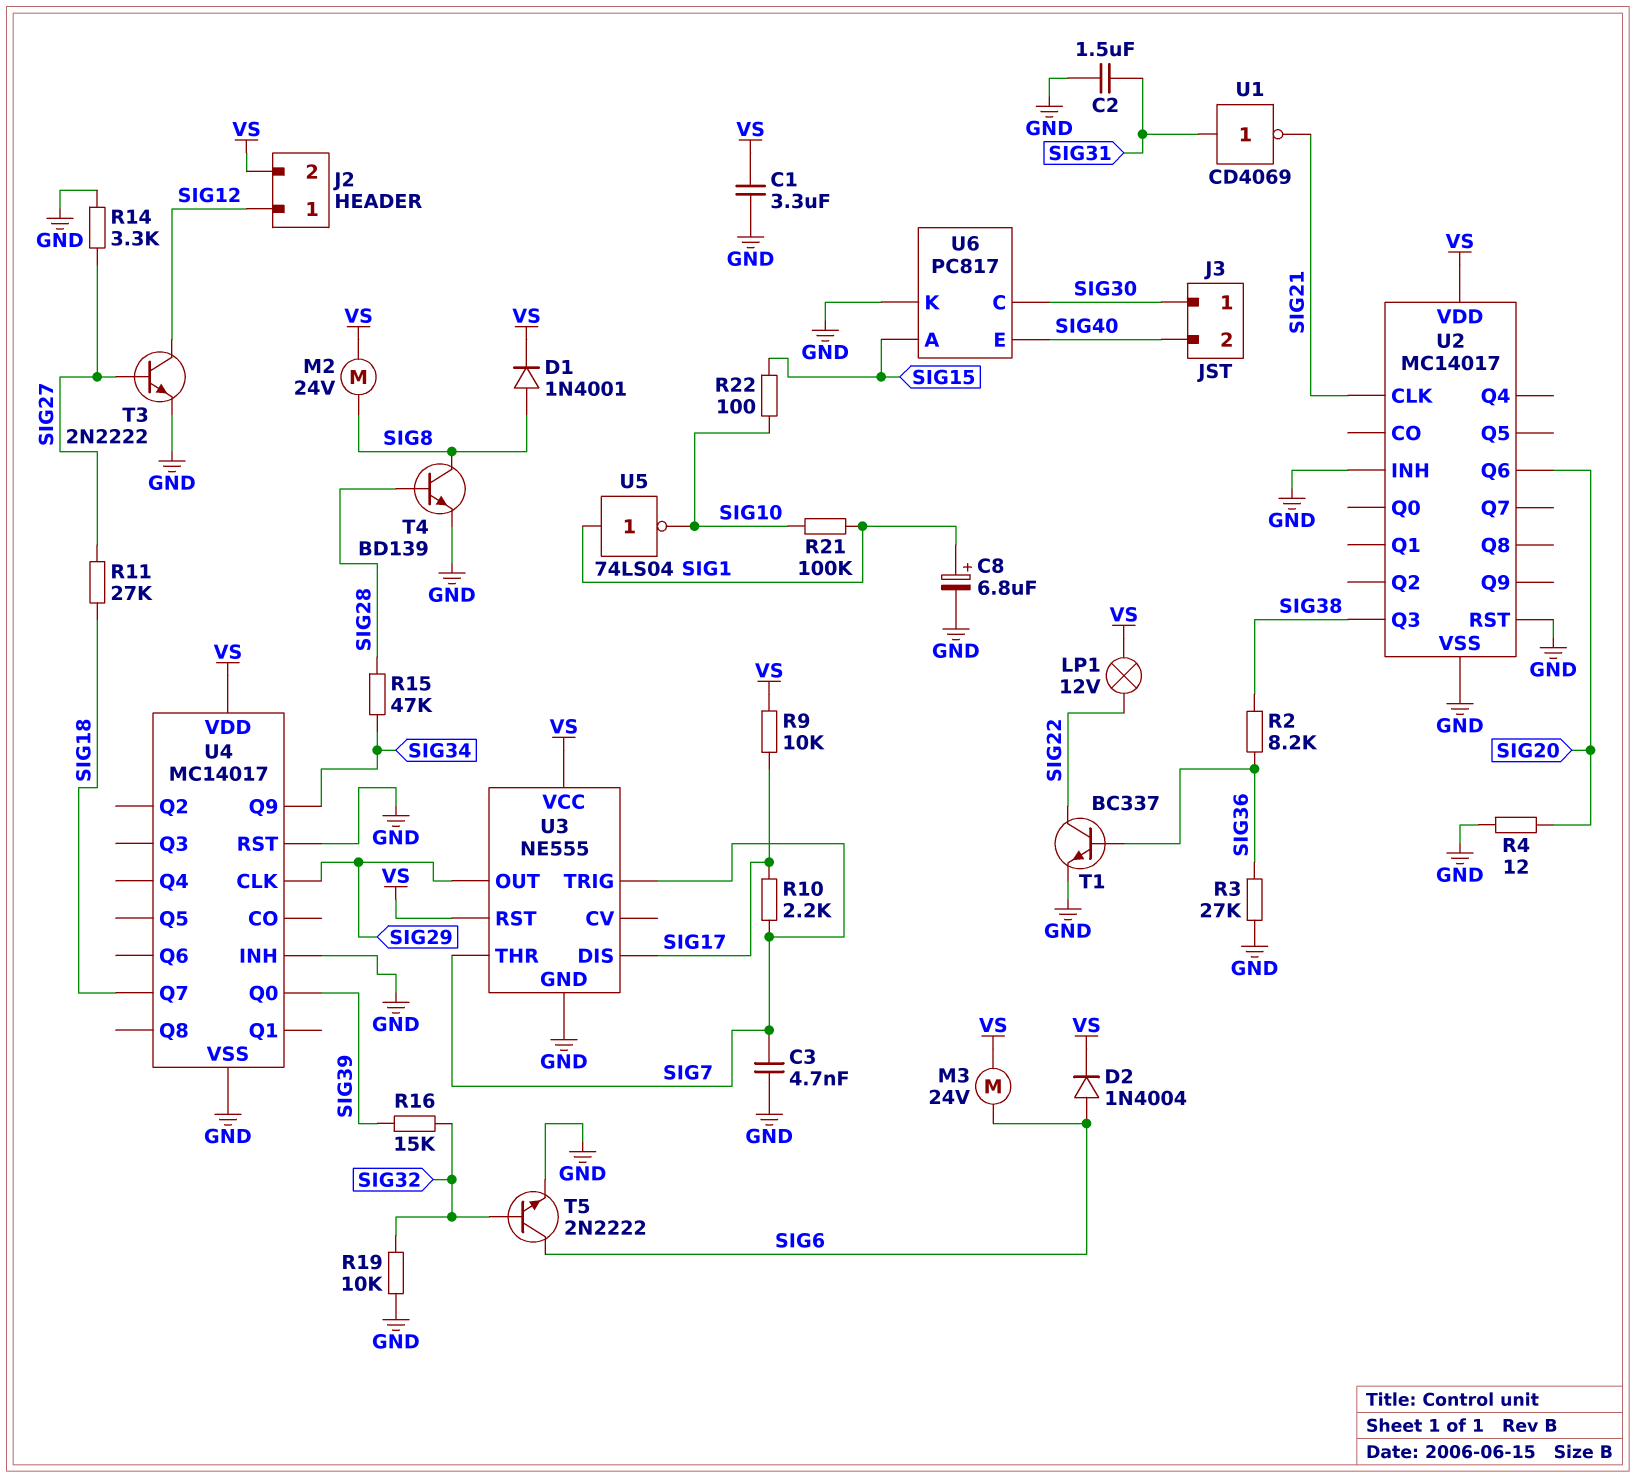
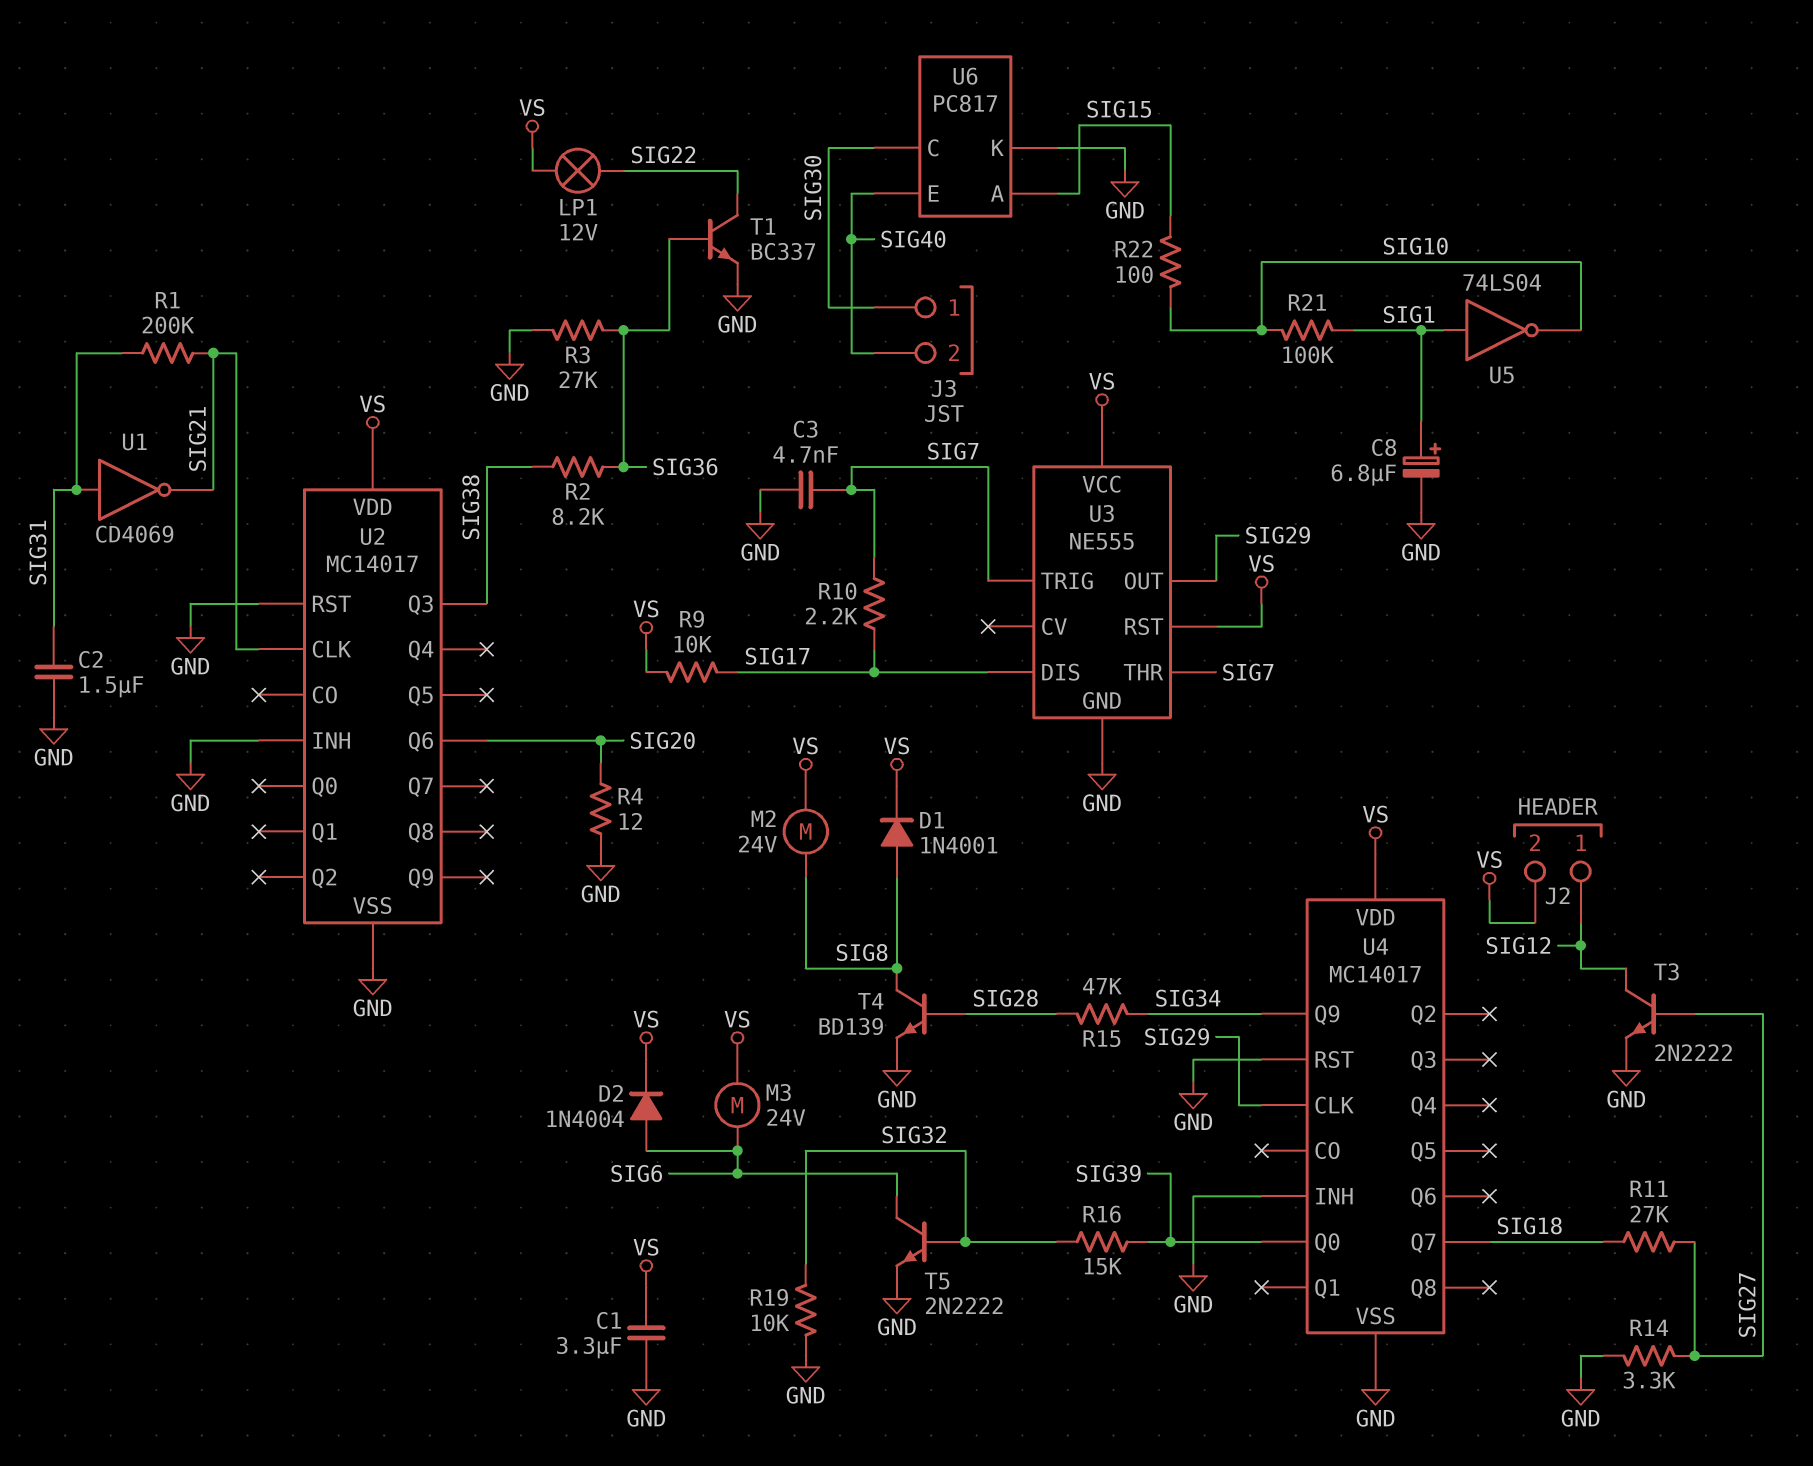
R1: none -> 200k (SIG21, SIG31)

